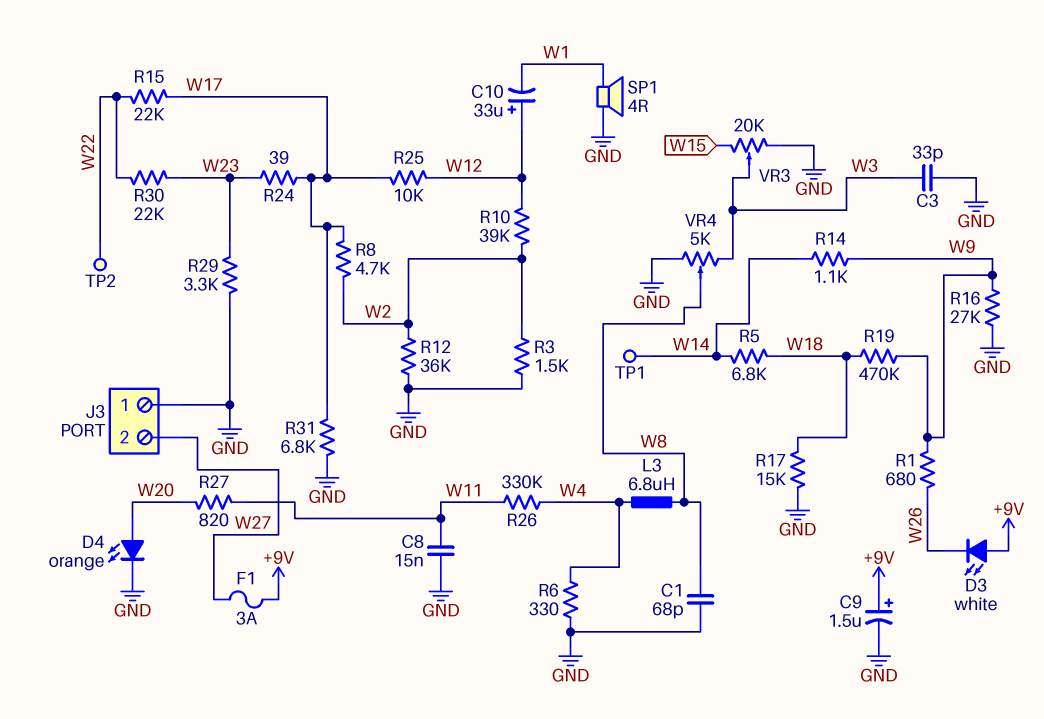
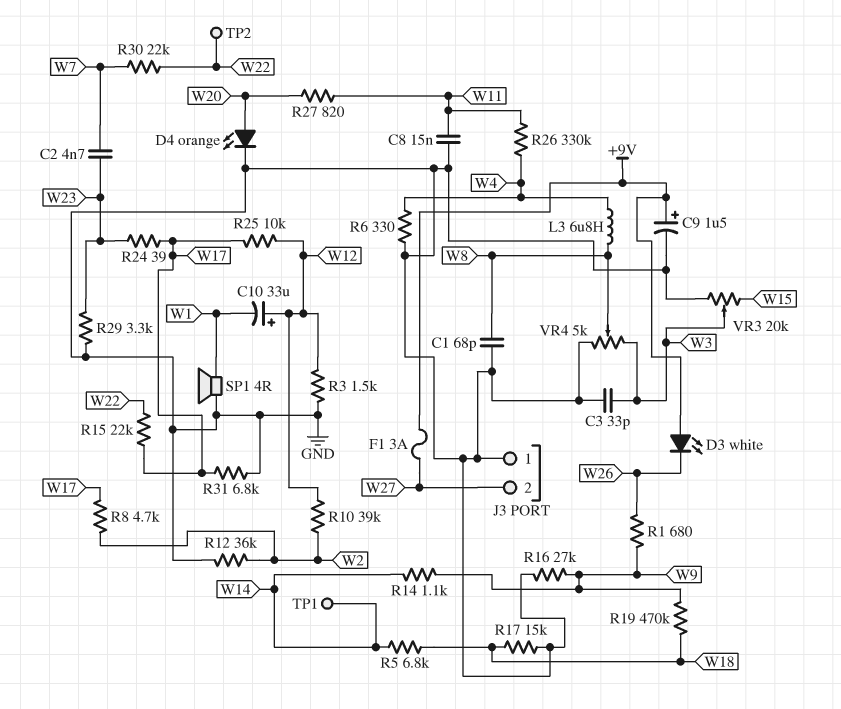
C2: none -> 4.7nF (W7, W23)
R3: 1.5k (GND, W2) -> 1.5k (GND, W12)
R30: 22k (W22, W23) -> 22k (W7, W22)

